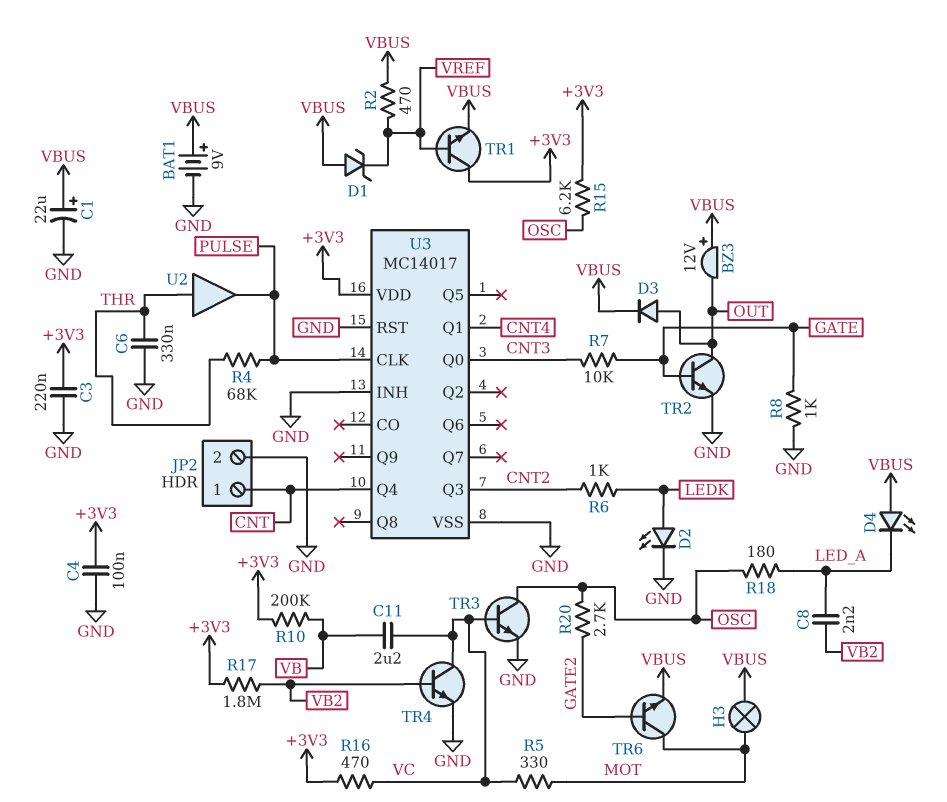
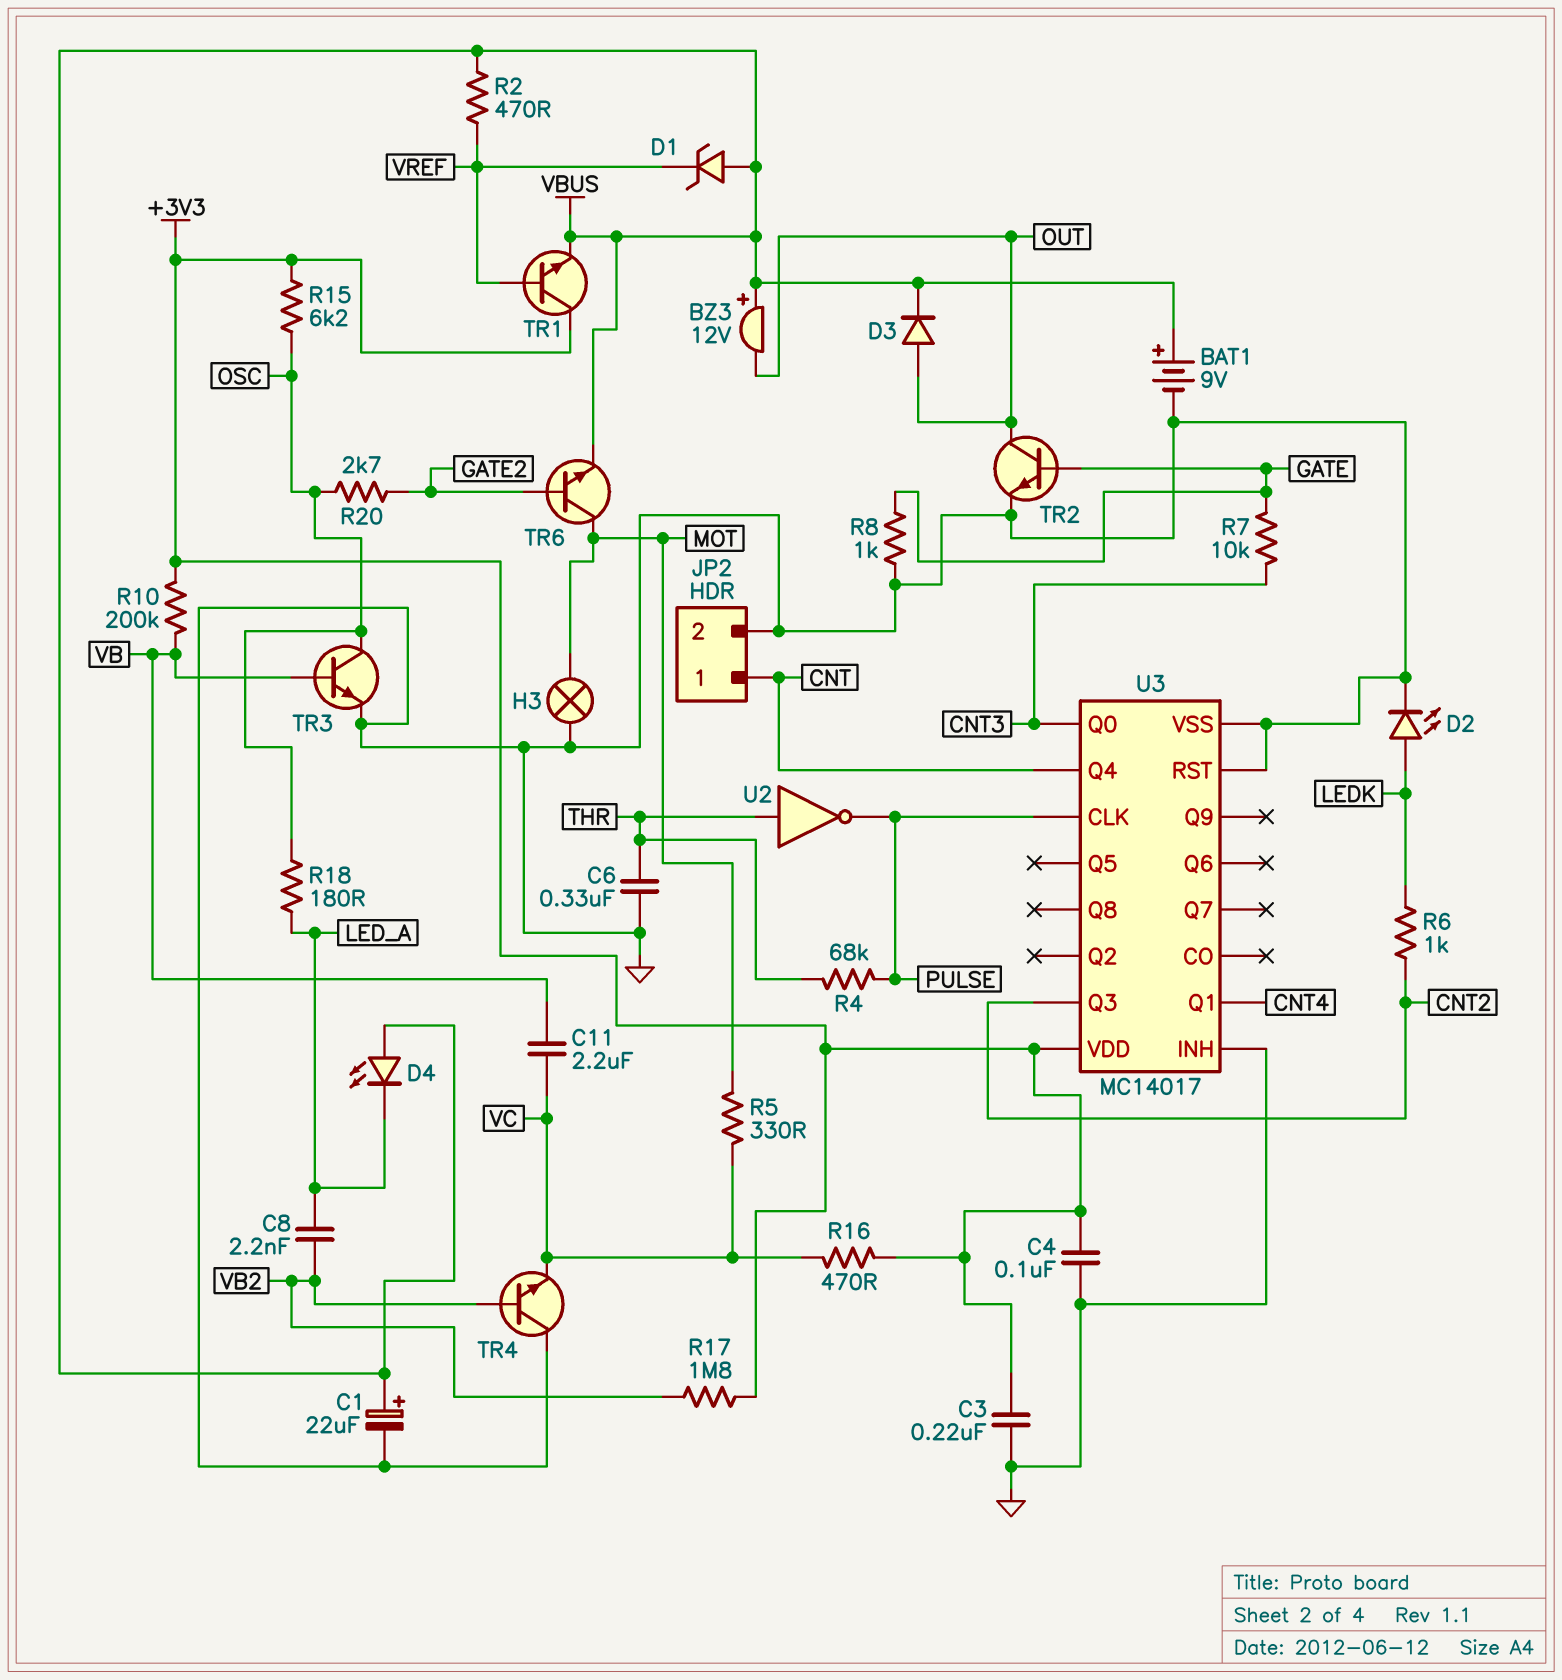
H3: lamp (MOT, VBUS) -> lamp (GND, MOT)
TR3: NPN (B VC, C OSC, E GND) -> NPN (B VB, C OSC, E GND)
TR4: NPN (B VB2, C VC, E GND) -> NPN (B VB2, C GND, E VC)
U2: buffer (in THR, out PULSE) -> NOT (in THR, out PULSE)

